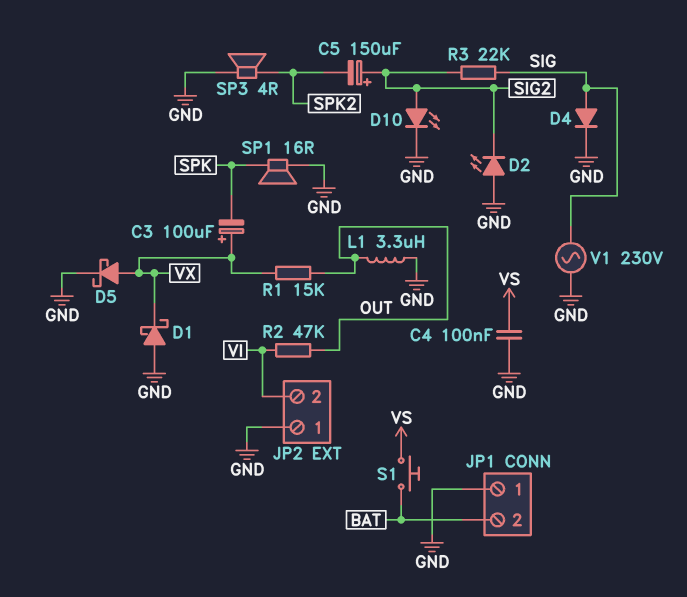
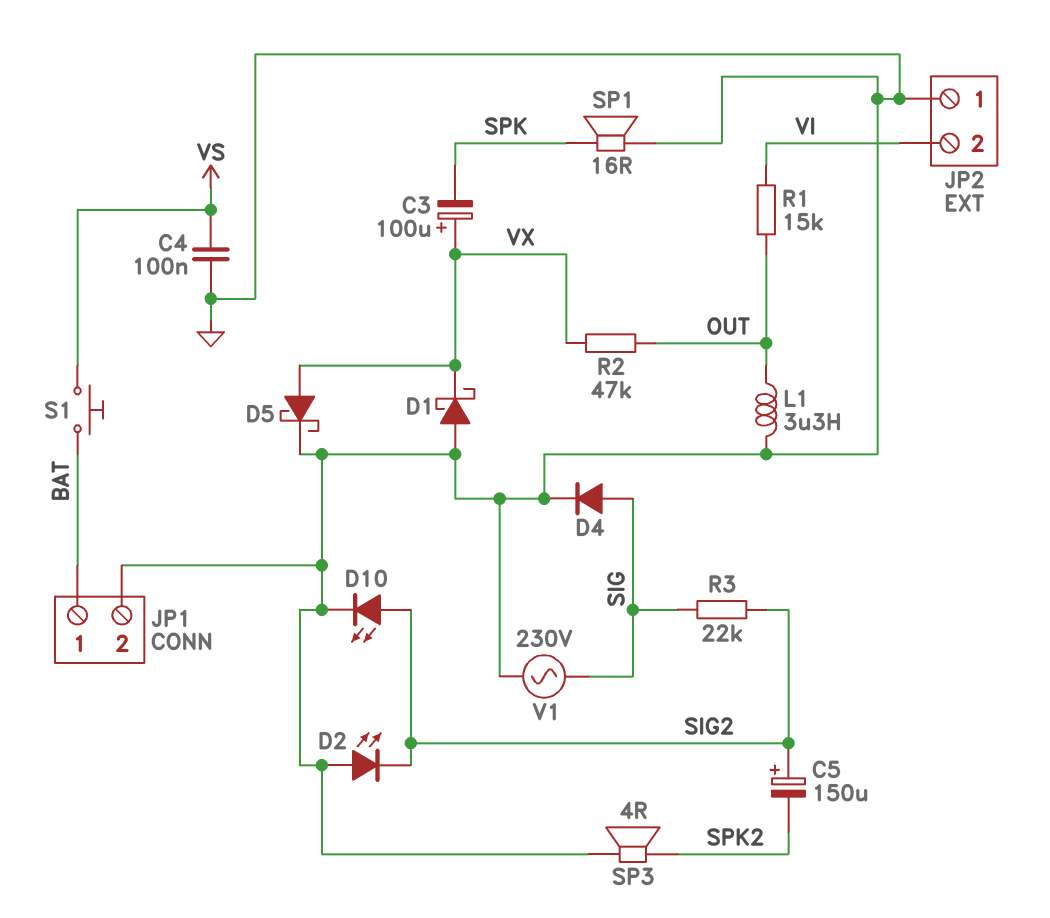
JP1 pin 1: GND -> BAT
JP1 pin 2: BAT -> GND
R1: 15k (OUT, VX) -> 15k (OUT, VI)
R2: 47k (OUT, VI) -> 47k (OUT, VX)

